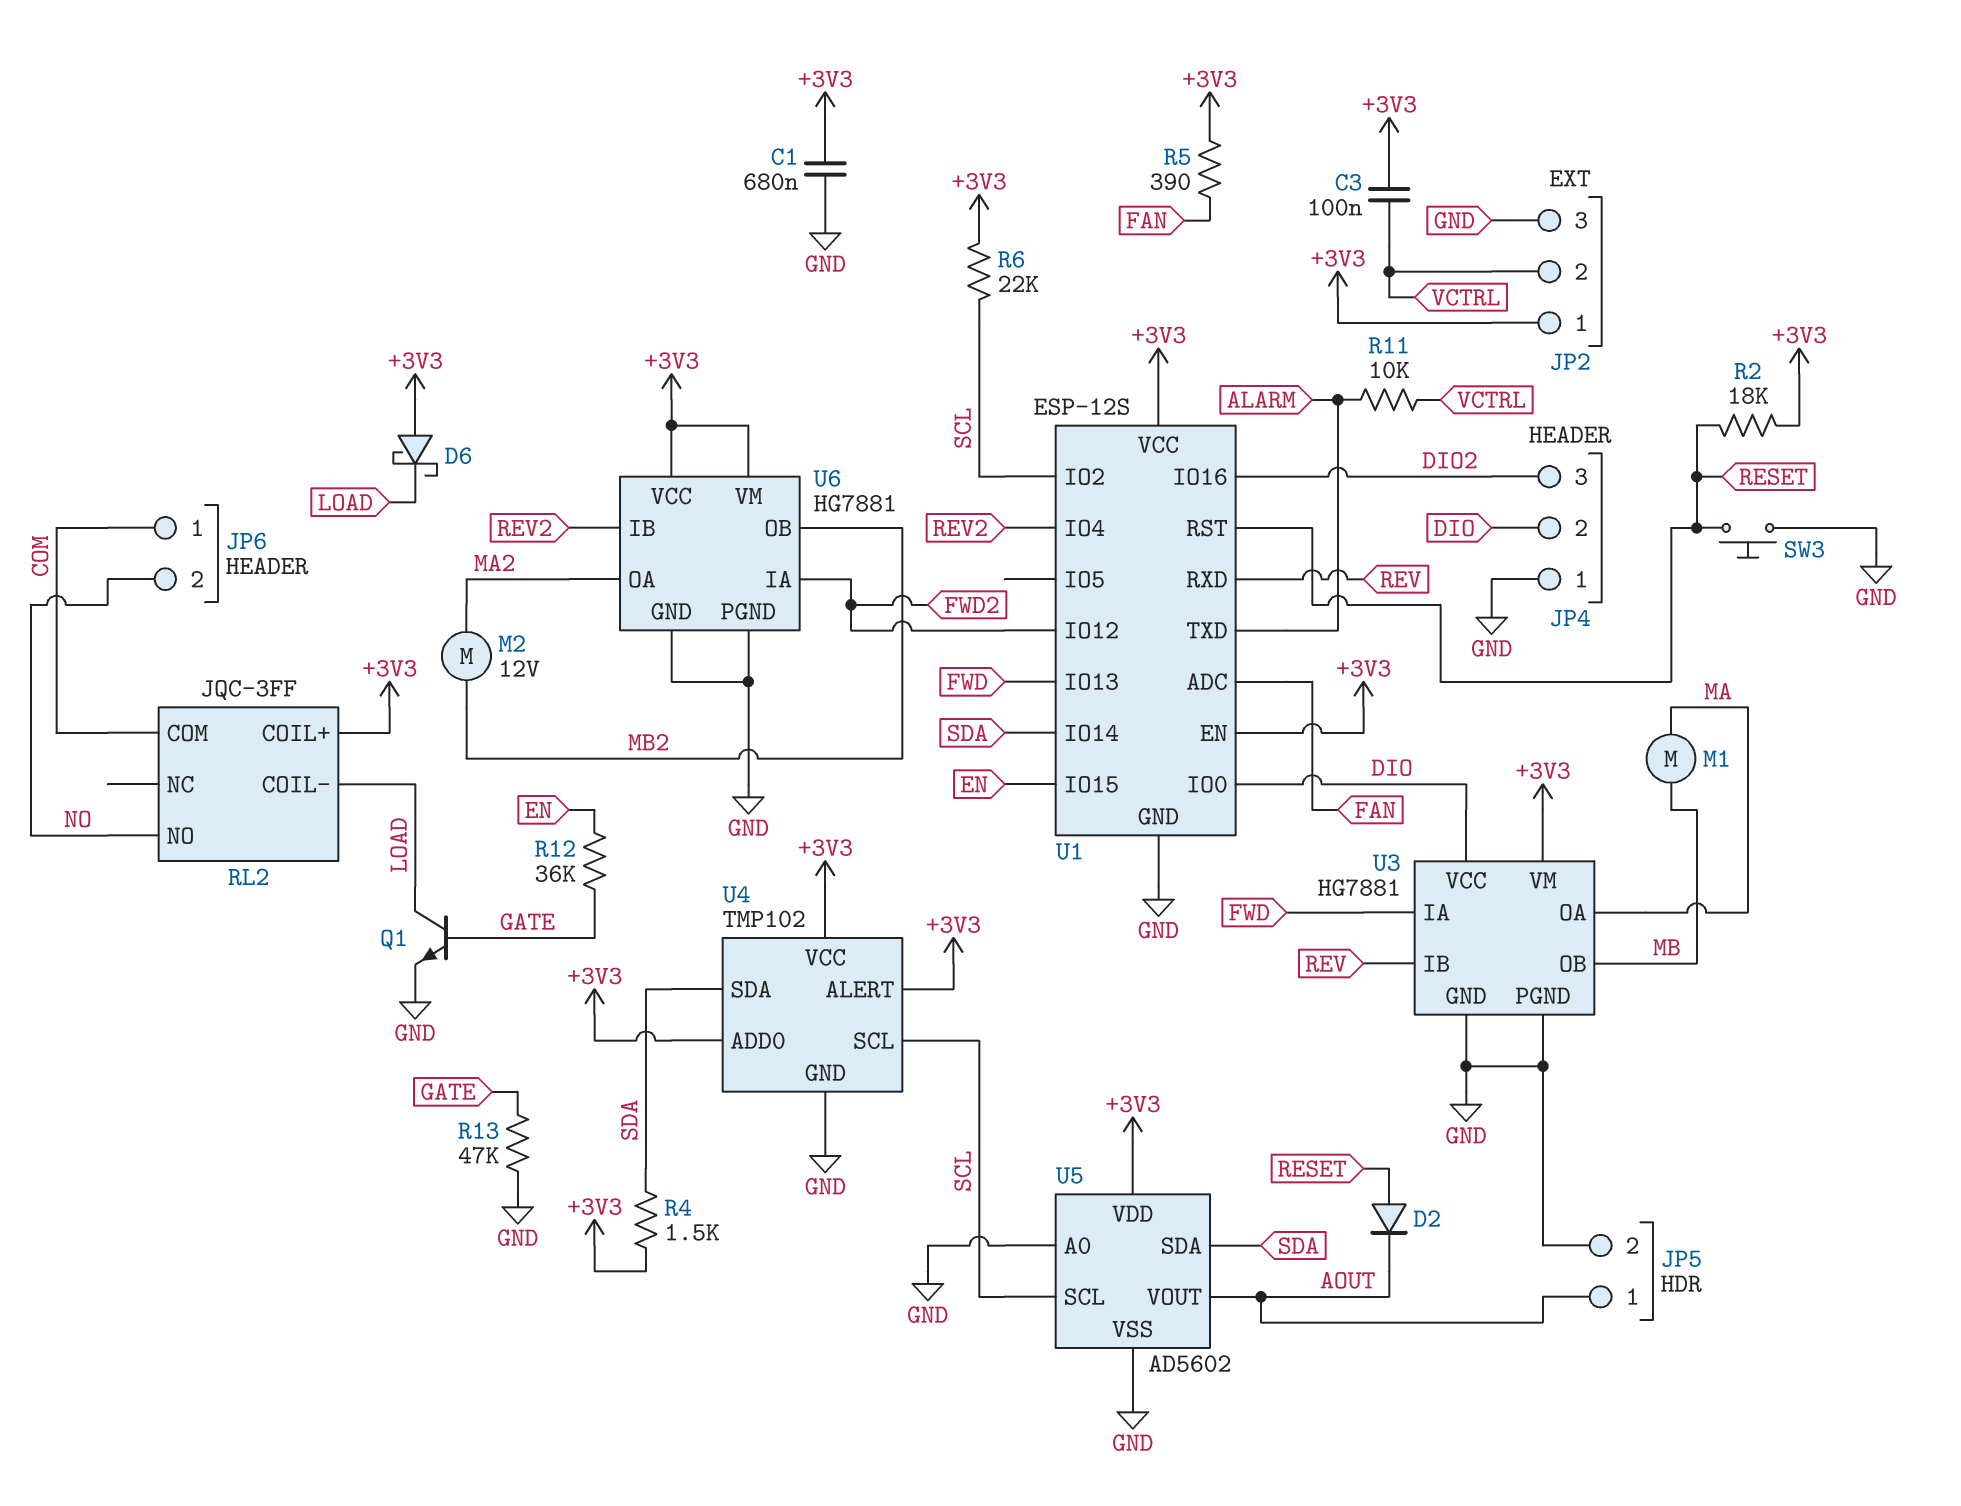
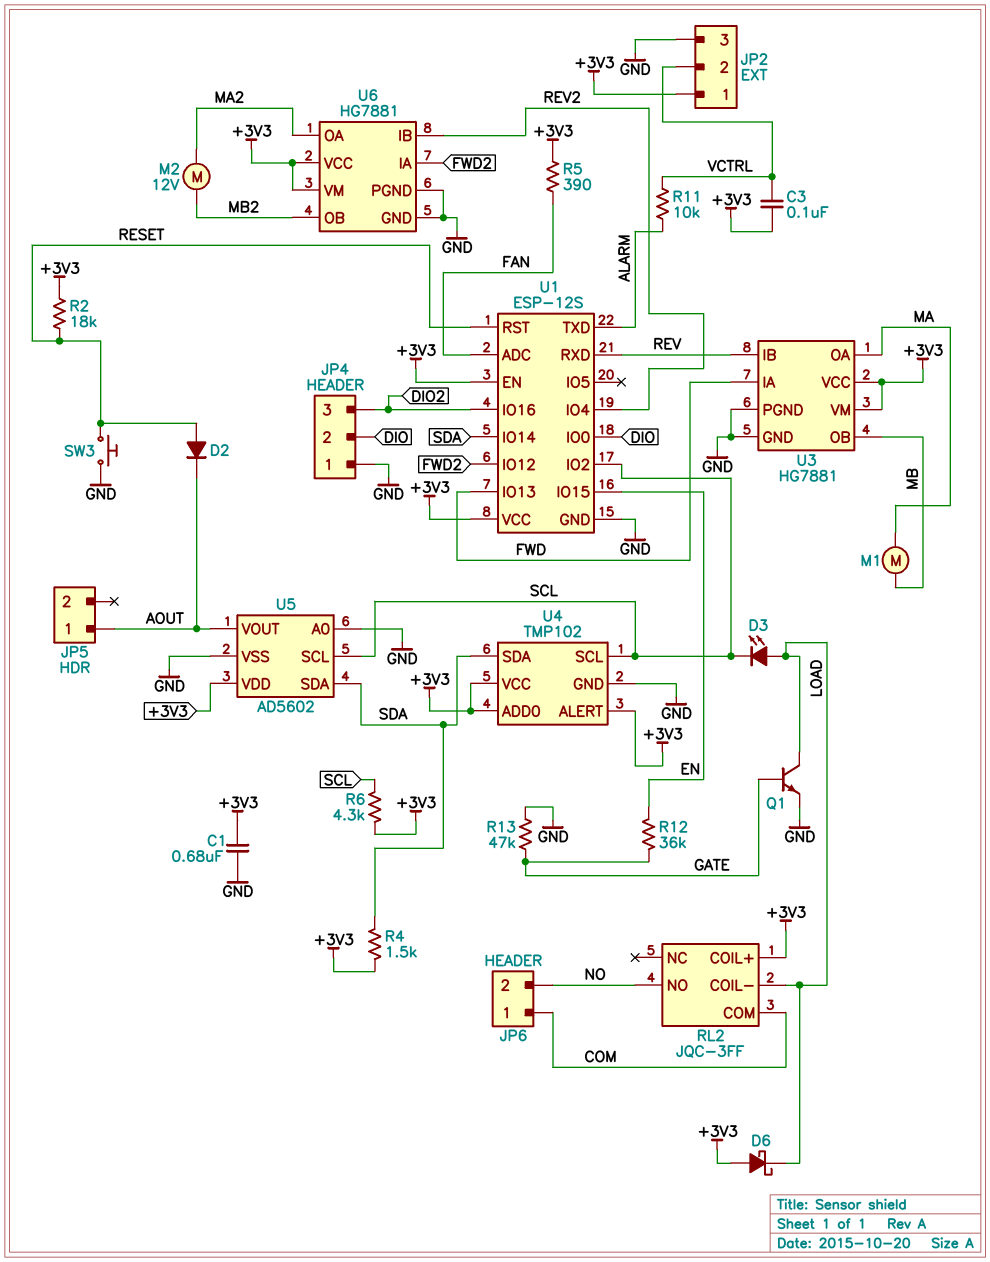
D3: none -> LED (A LOAD, K SCL)
JP5 pin 2: GND -> none
R6: 22k (+3V3, SCL) -> 4.3k (+3V3, SCL)
U3 pin VCC: DIO -> +3V3

